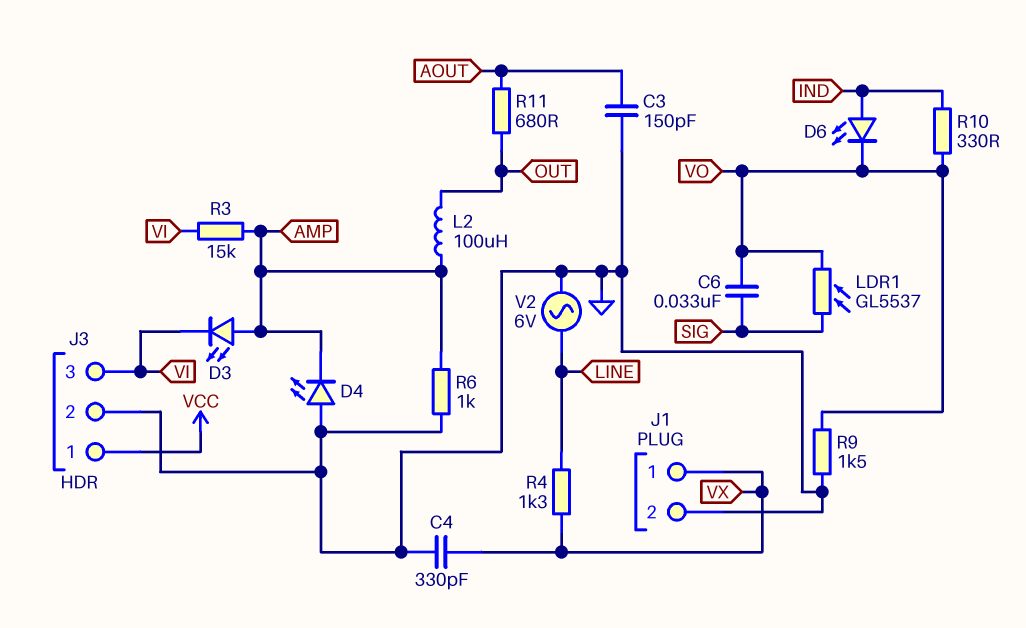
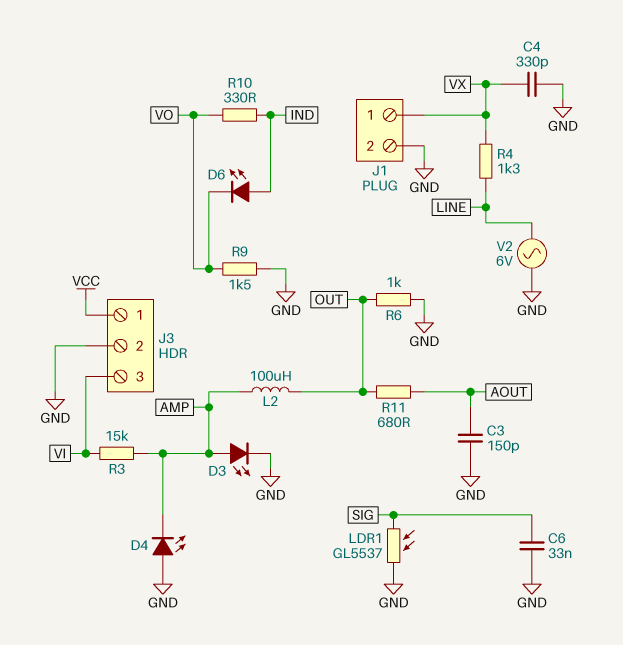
C6: 33nF (SIG, VO) -> 33nF (GND, SIG)
D3: LED (A AMP, K VI) -> LED (A AMP, K GND)
LDR1: GL5537 (SIG, VO) -> GL5537 (GND, SIG)
R6: 1k (AMP, GND) -> 1k (GND, OUT)

